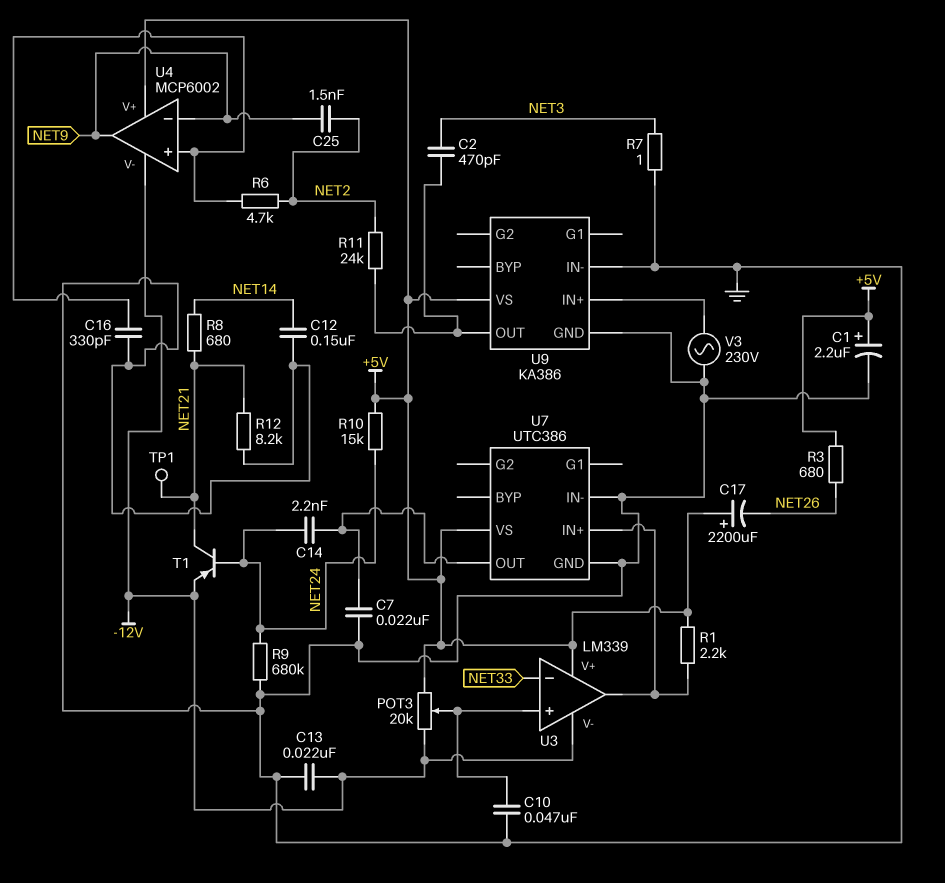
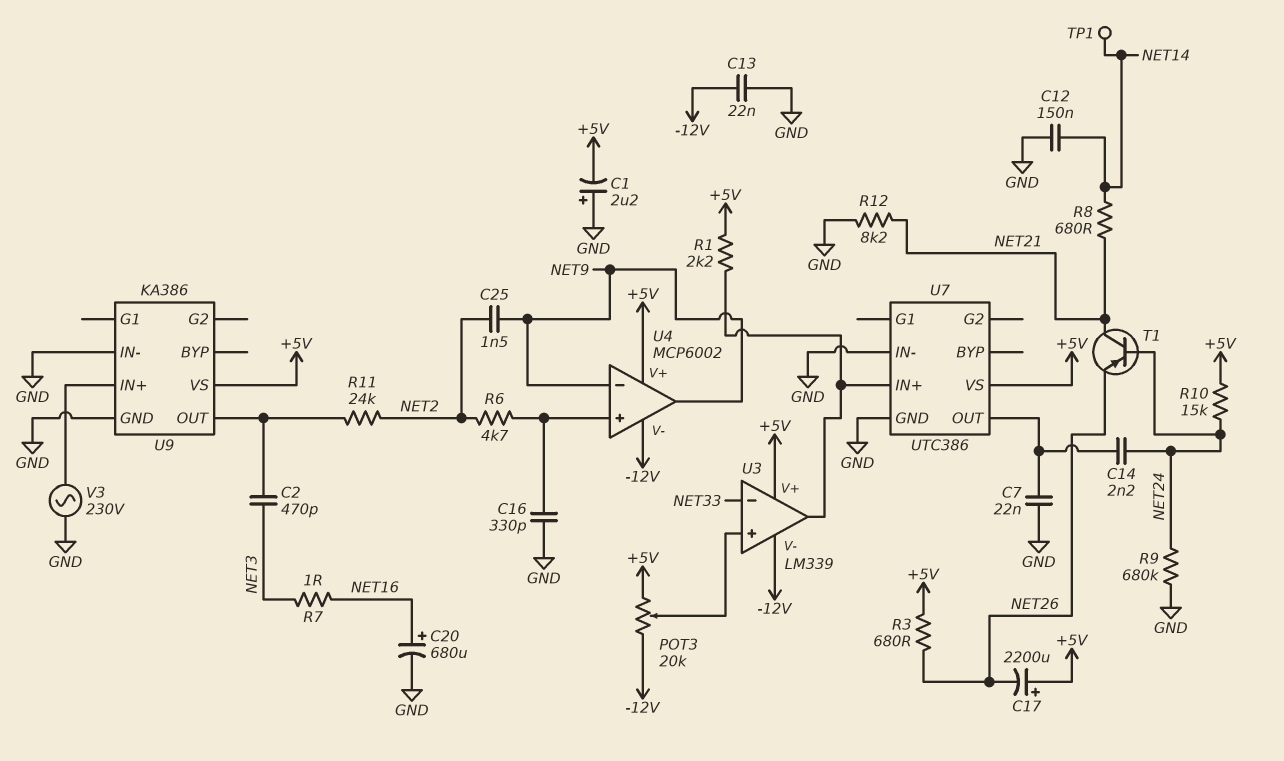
C1: 2.2uF (plus +5V, minus GND) -> 2.2uF (plus GND, minus +5V)
C10: 47nF (GND, U3/in+) -> none
C20: none -> 680uF (plus NET16, minus GND)
R7: 1 (GND, NET3) -> 1 (NET3, NET16)
T1: PNP (B NET24, C NET21, E -12V) -> PNP (B NET24, C NET21, E NET26)
TP1: test point (NET21) -> test point (NET14)

